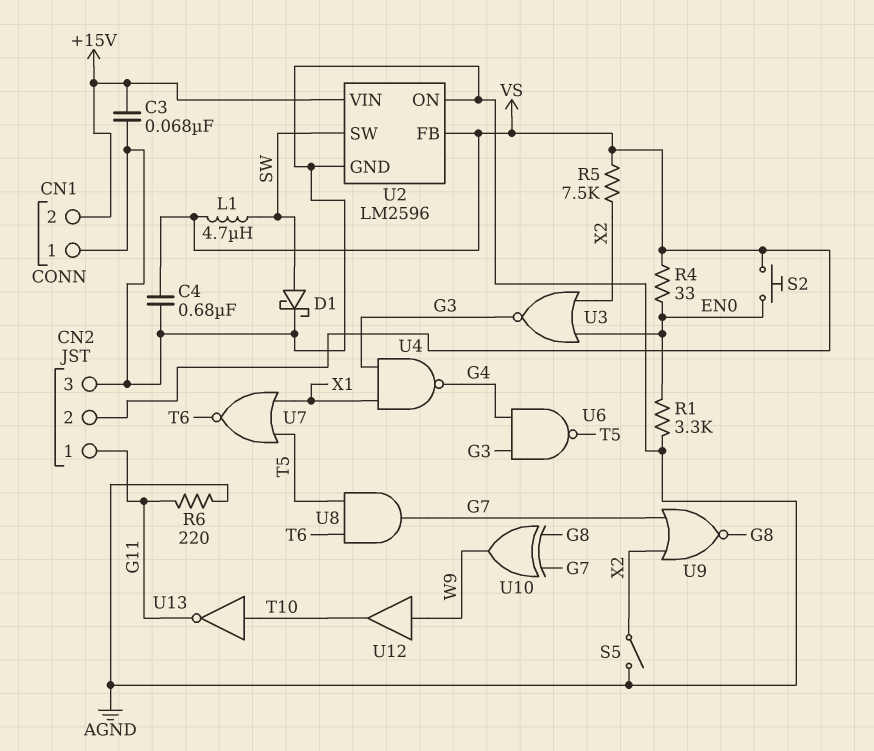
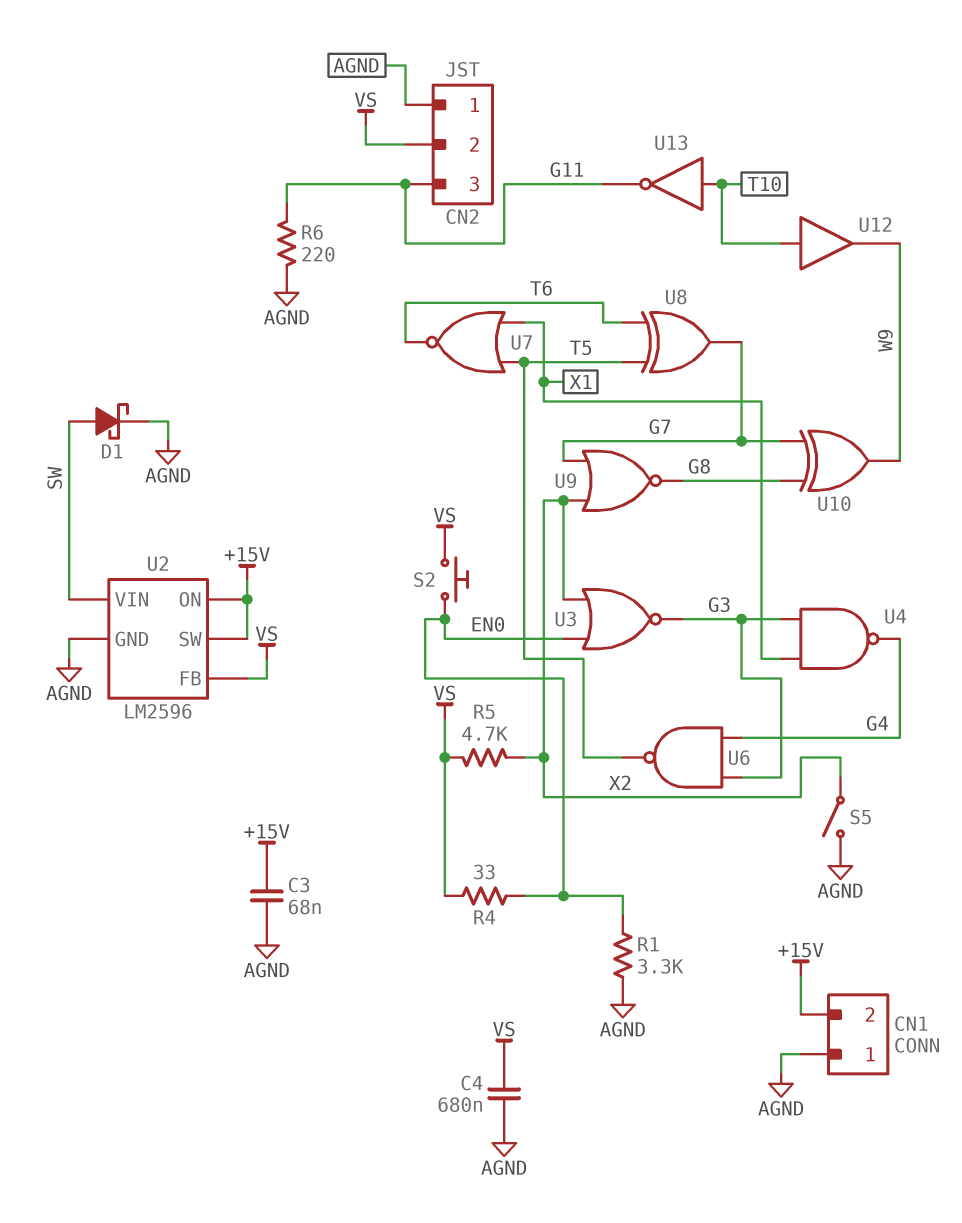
CN2 pin 1: G11 -> AGND
CN2 pin 3: AGND -> G11
L1: 4.7uH (SW, VS) -> none
R5: 7.5k (VS, X2) -> 4.7k (VS, X2)
U2 pin ON: AGND -> +15V
U2 pin SW: SW -> +15V
U2 pin VIN: +15V -> SW
U8: AND (in T5, in T6, out G7) -> XOR (in T5, in T6, out G7)
U12: buffer (in W9, out T10) -> buffer (in T10, out W9)

